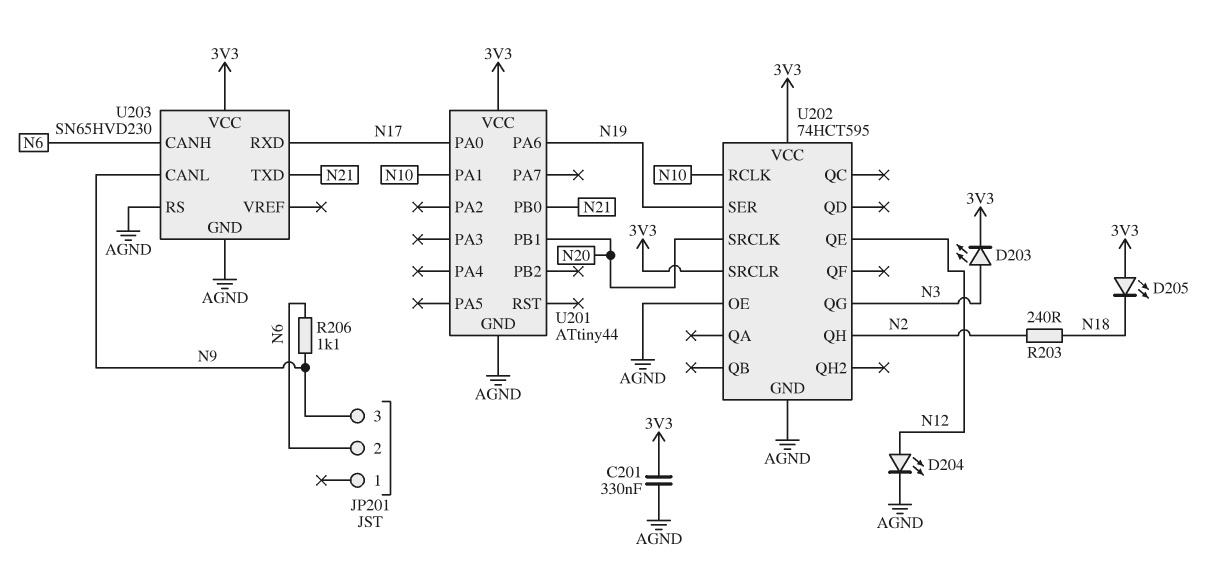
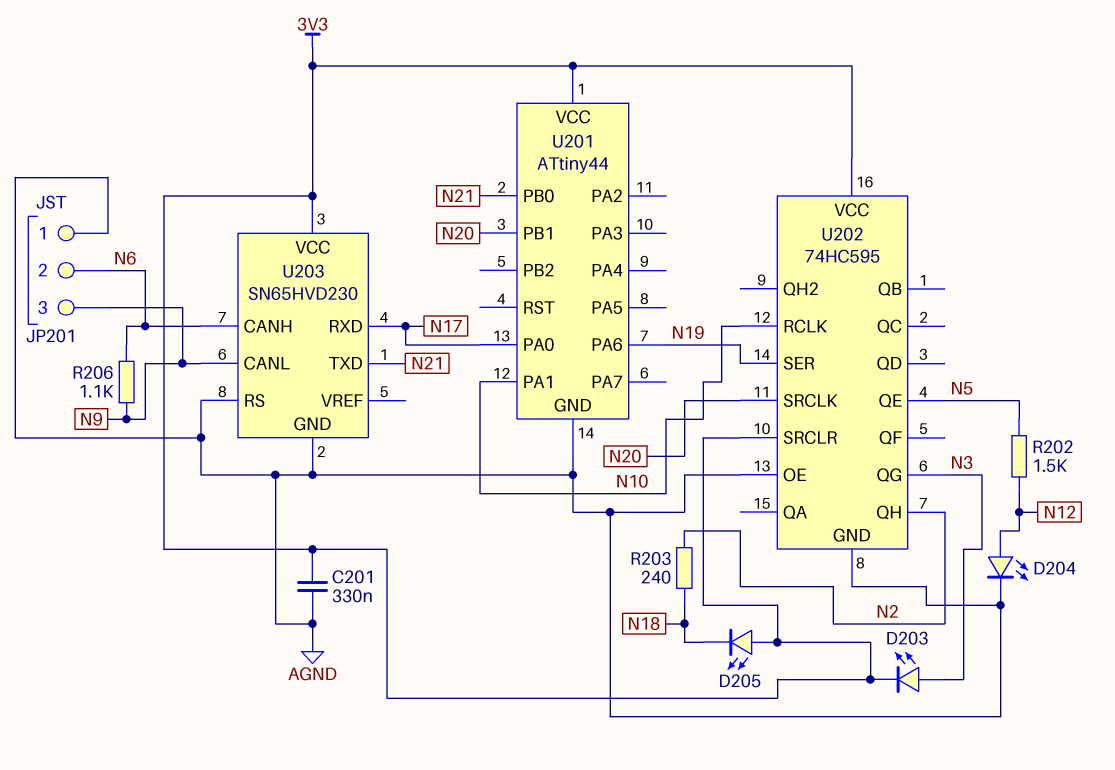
JP201 pin 1: none -> AGND
R202: none -> 1.5k (N5, N12)
U202: 74HCT595 -> 74HC595
U202 pin QE: N12 -> N5

